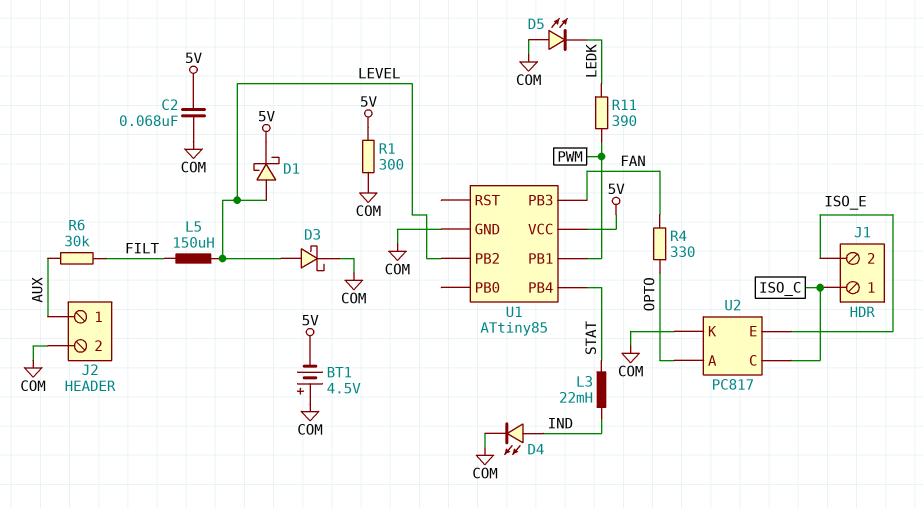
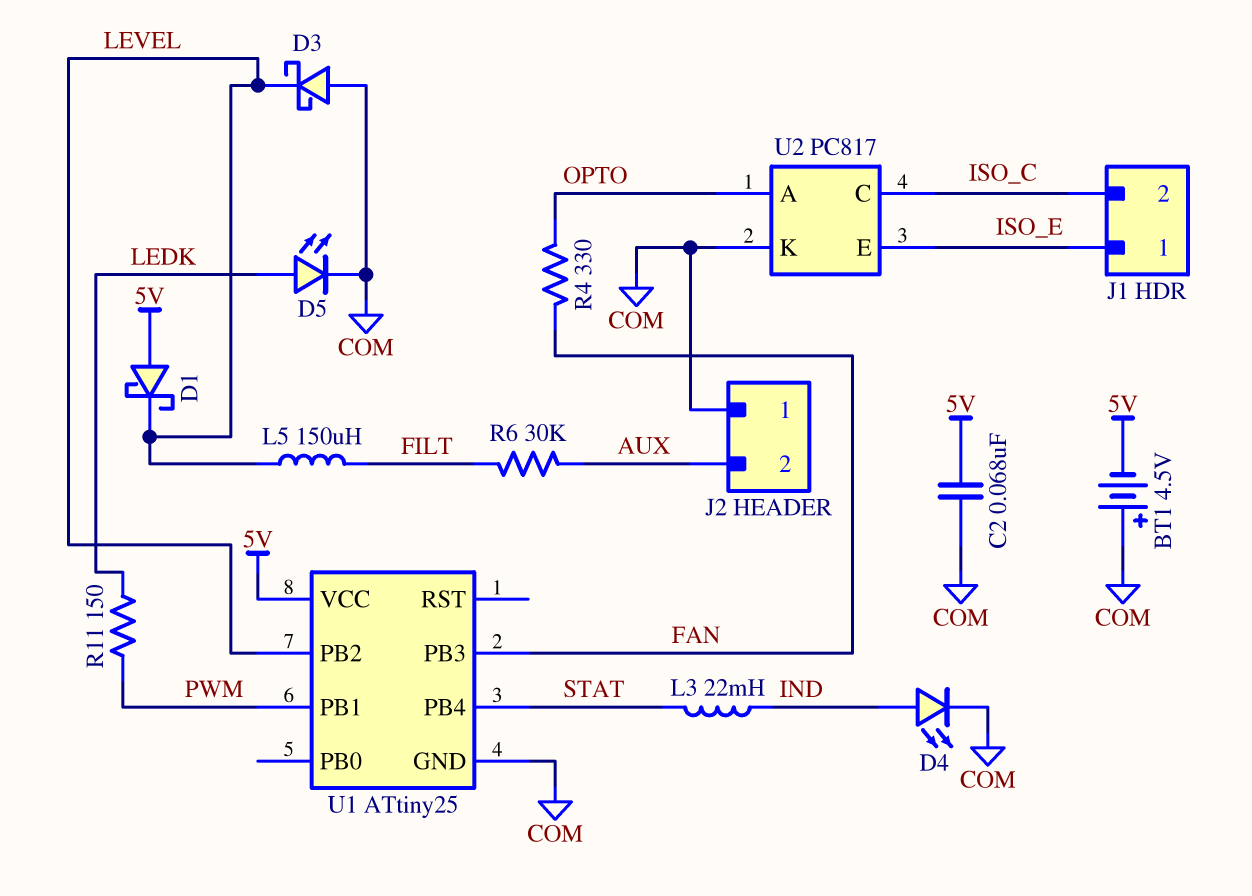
D1: schottky (A LEVEL, K 5V) -> schottky (A 5V, K LEVEL)
D3: schottky (A LEVEL, K COM) -> schottky (A COM, K LEVEL)
D5: LED (A COM, K LEDK) -> LED (A LEDK, K COM)
J1 pin 1: ISO_C -> ISO_E
J1 pin 2: ISO_E -> ISO_C
J2 pin 1: AUX -> COM
J2 pin 2: COM -> AUX
R1: 300 (5V, COM) -> none
R11: 390 (LEDK, PWM) -> 150 (LEDK, PWM)
U1: ATtiny85 -> ATtiny25

